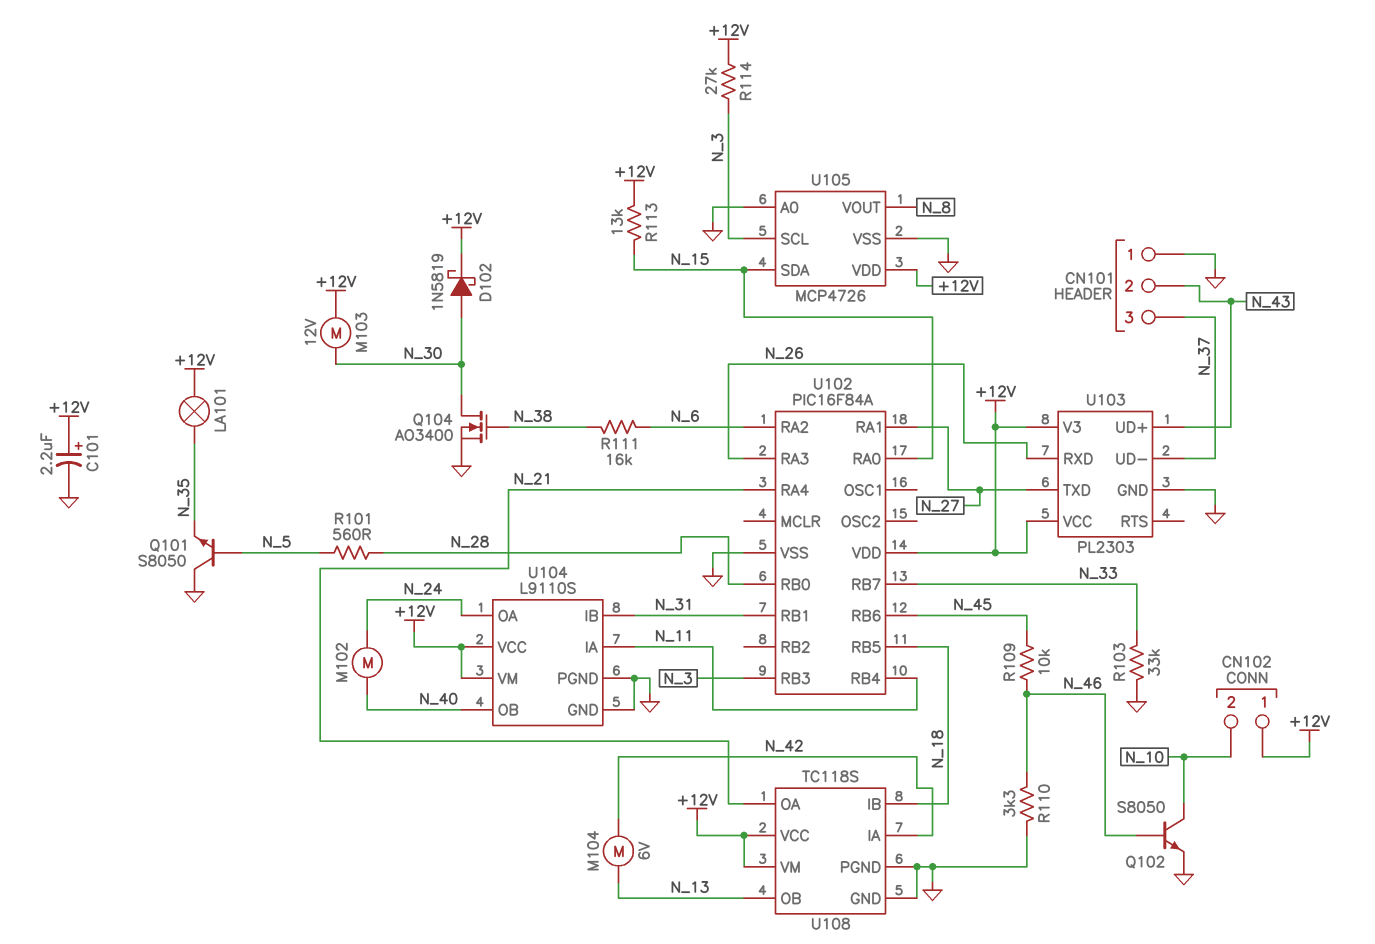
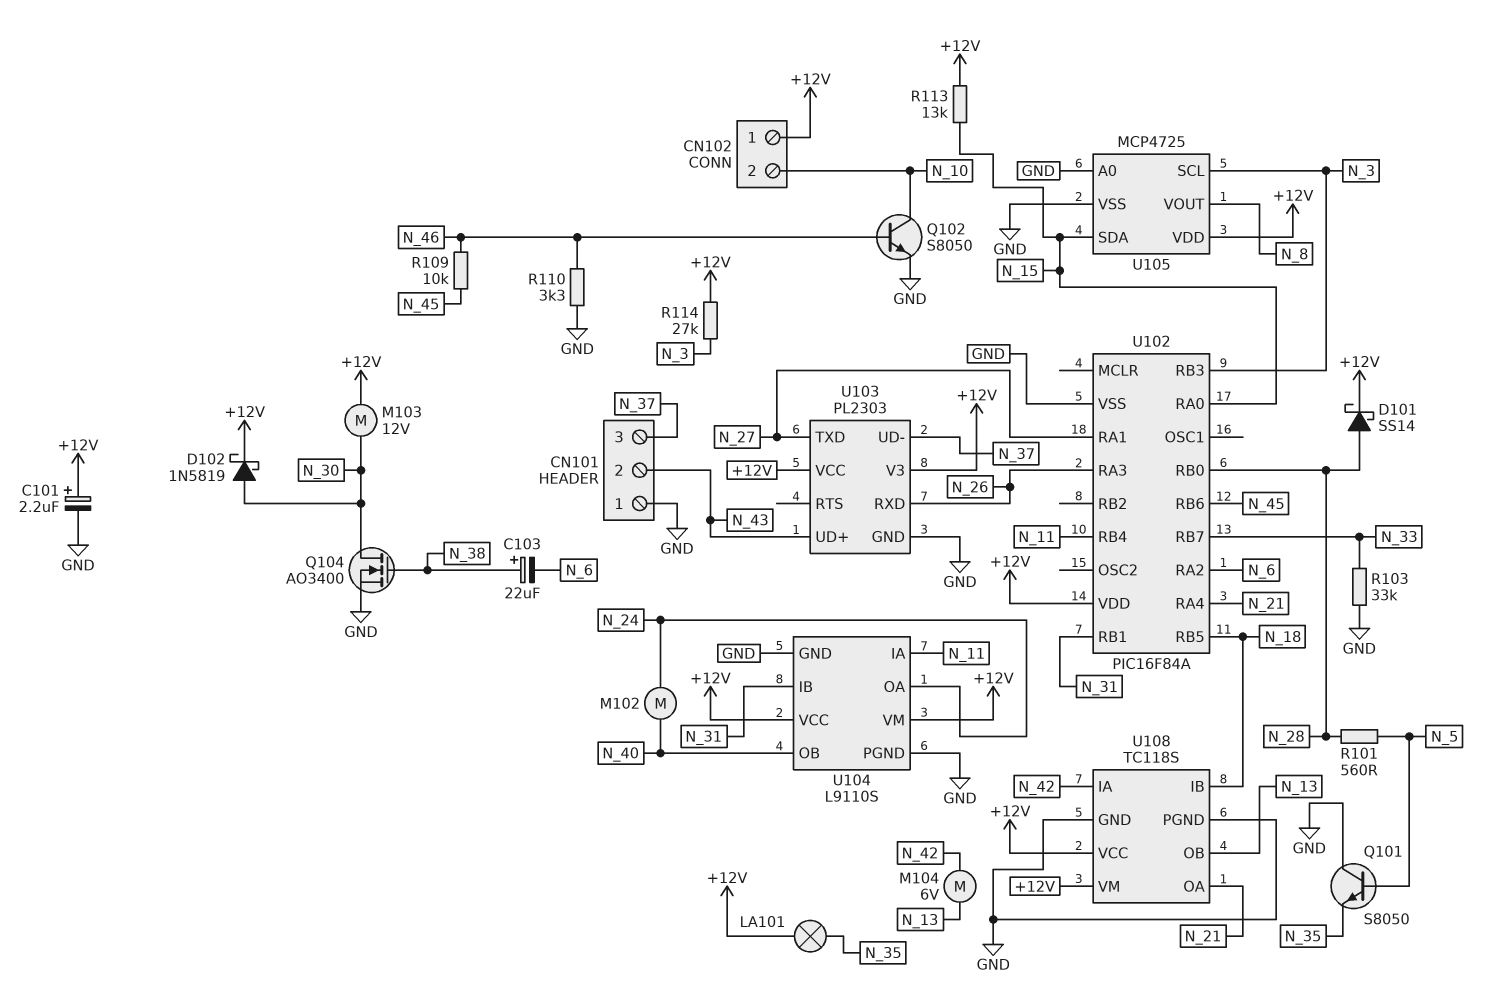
C103: none -> 22uF (plus N_38, minus N_6)
D101: none -> schottky SS14 (A N_28, K +12V)
R111: 16k (N_6, N_38) -> none
U105: MCP4726 -> MCP4725

